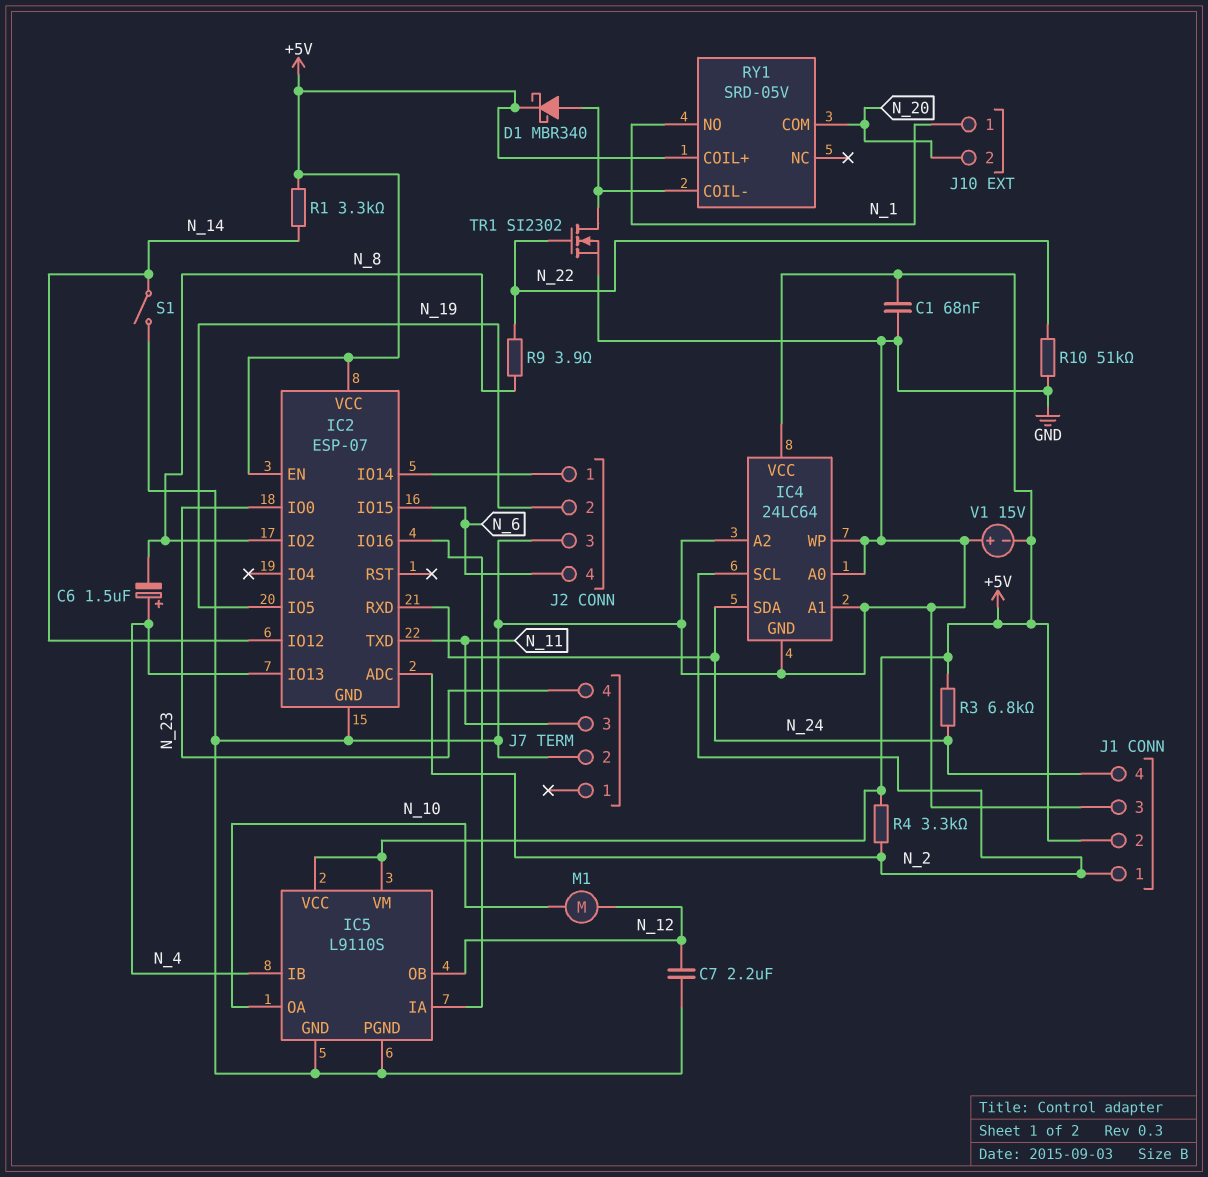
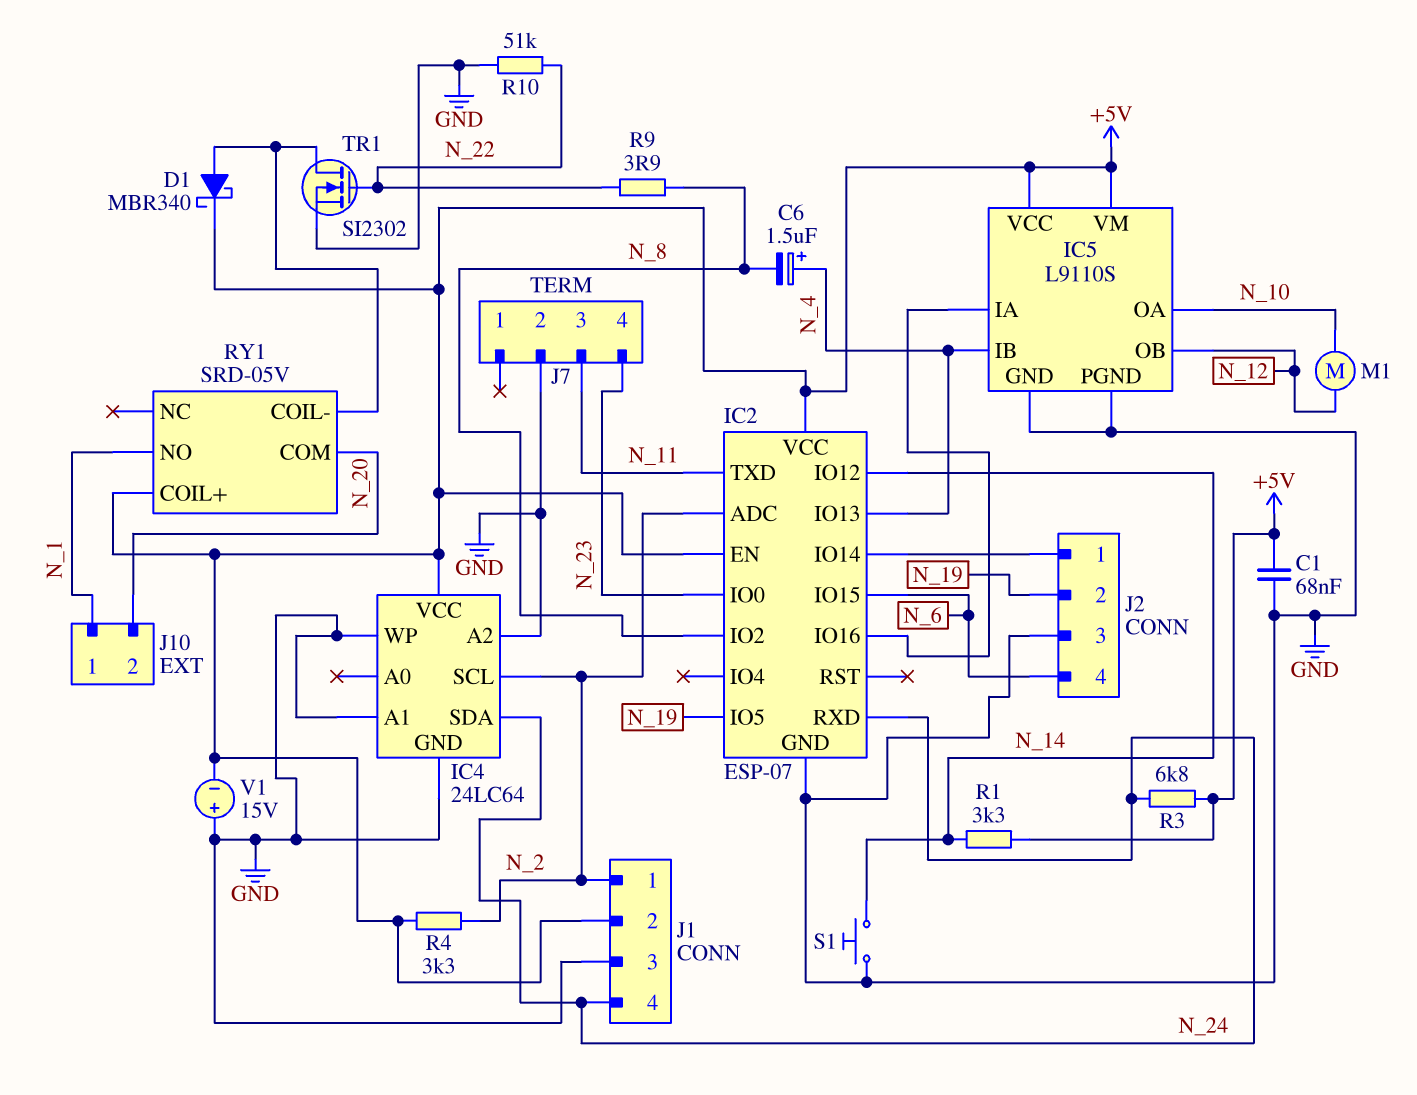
C7: 2.2uF (GND, N_12) -> none
IC4 pin A0: GND -> none
S1: switch (GND, N_14) -> button (GND, N_14)

